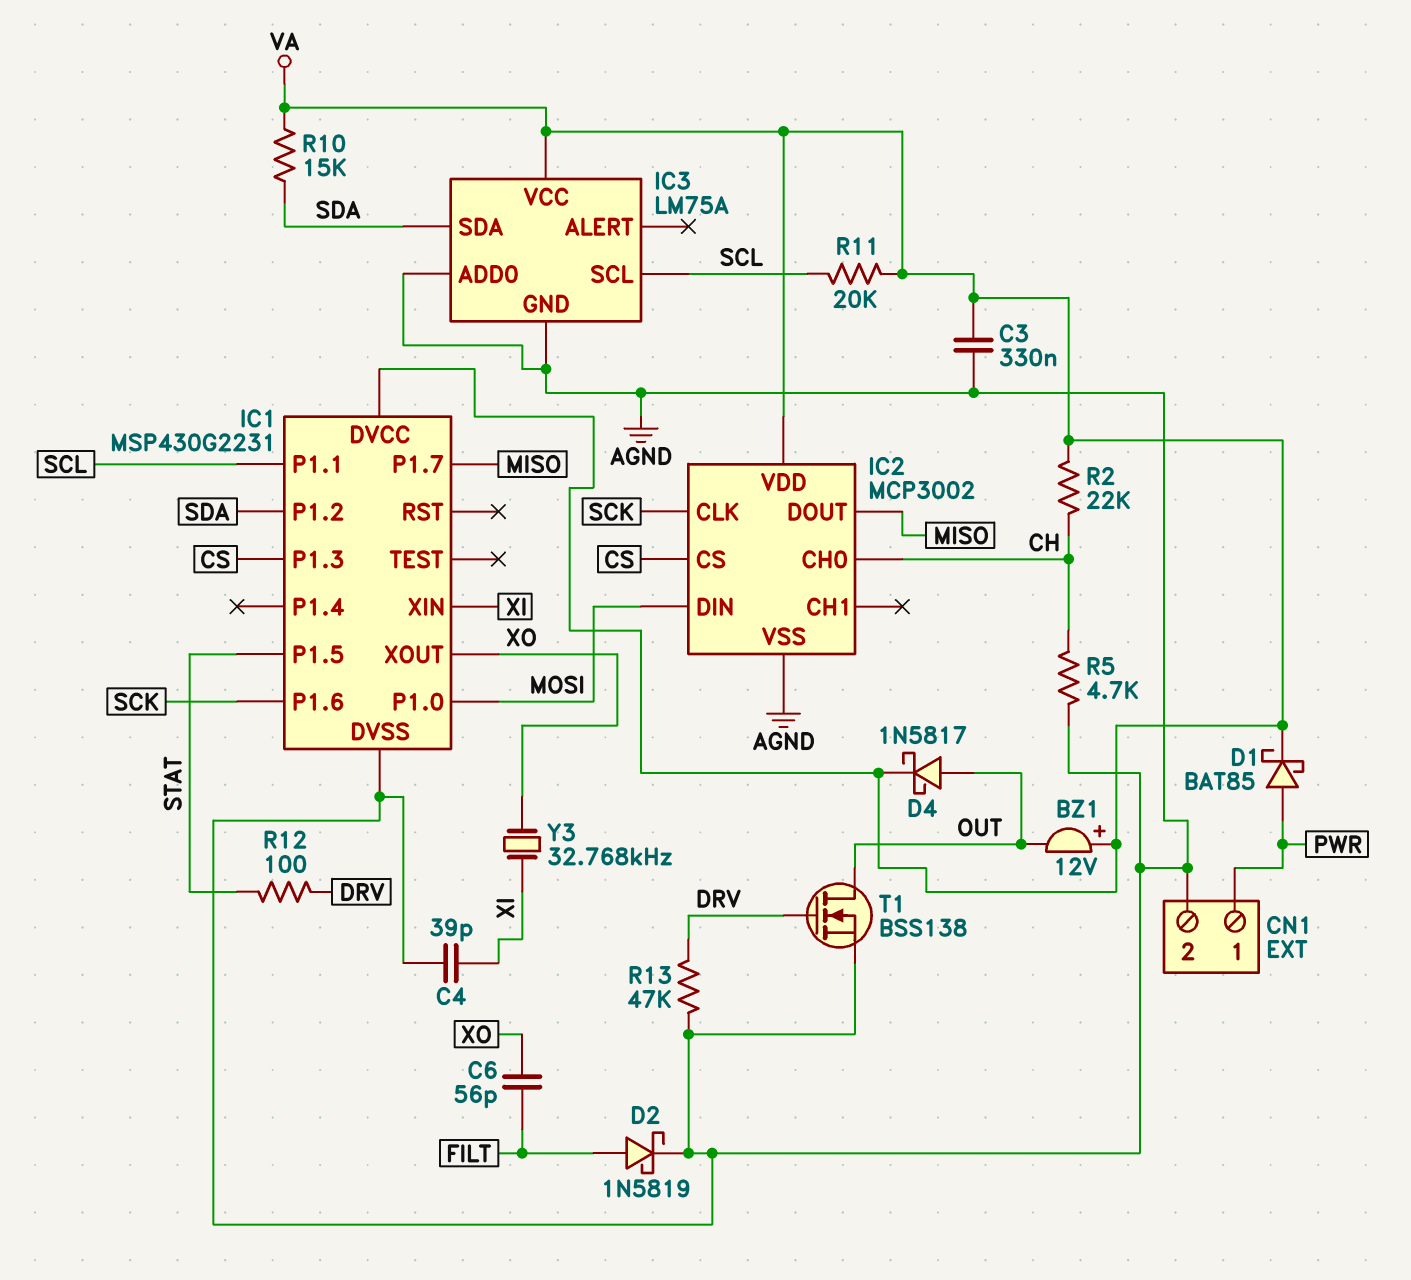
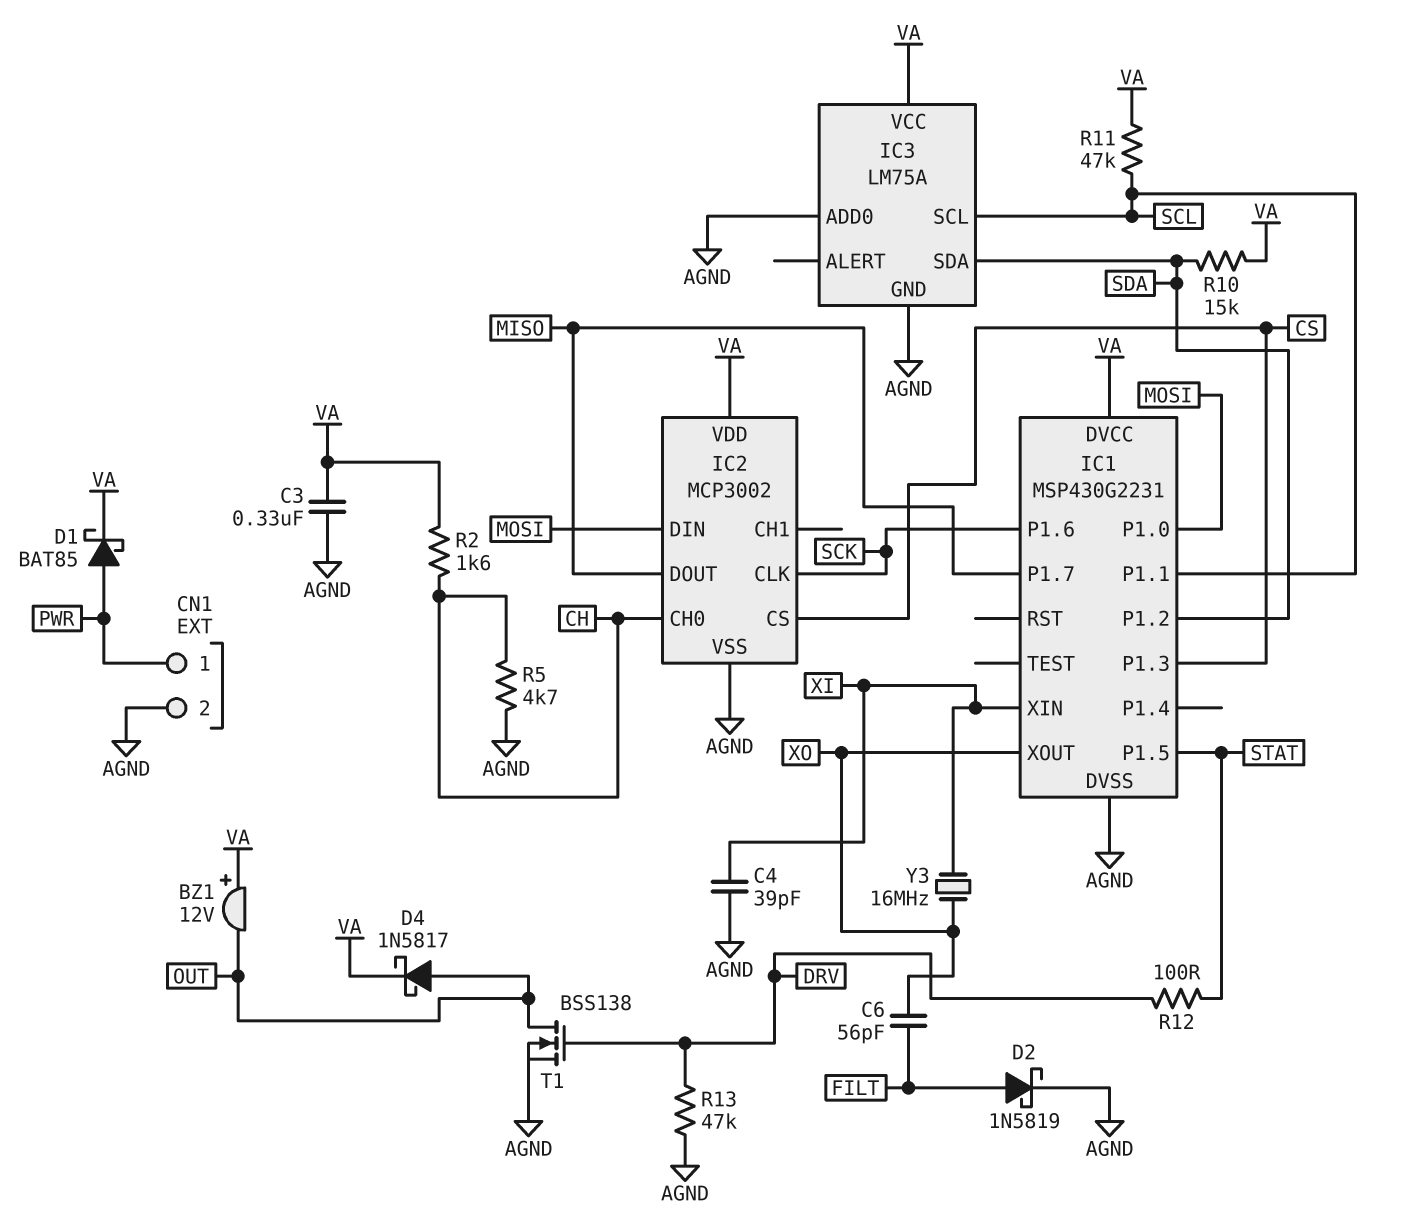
R2: 22k (CH, VA) -> 1.6k (CH, VA)
R11: 20k (SCL, VA) -> 47k (SCL, VA)
Y3: 32.768kHz (XI, XO) -> 16MHz (XI, XO)

